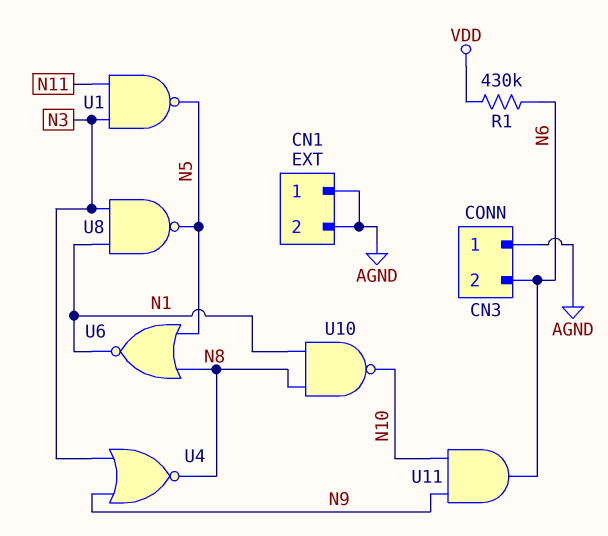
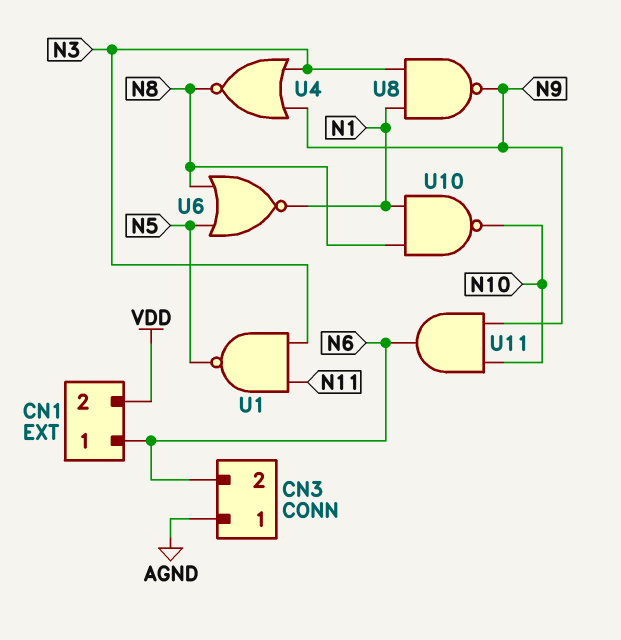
CN1 pin 1: AGND -> N6
CN1 pin 2: AGND -> VDD
R1: 430k (N6, VDD) -> none
U8: NAND (in N1, in N3, out N5) -> NAND (in N1, in N3, out N9)

